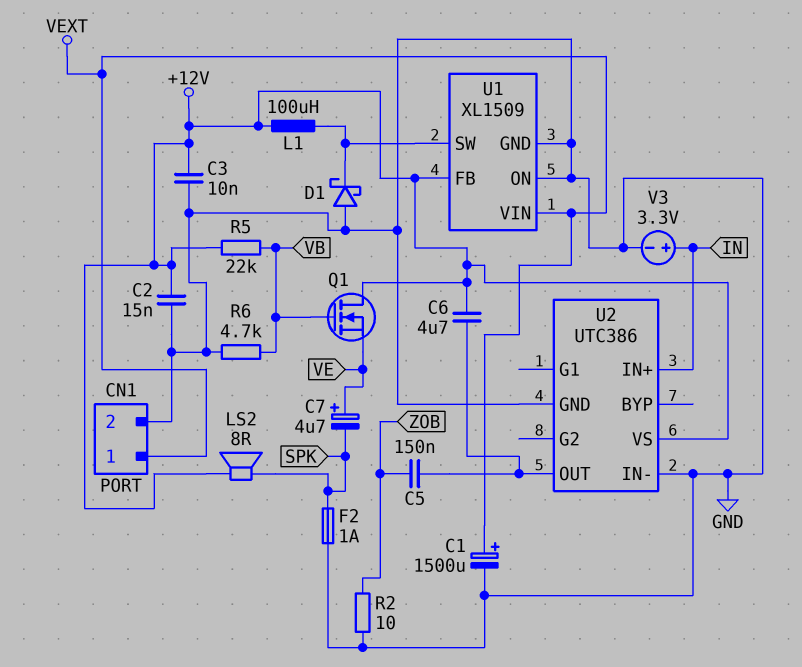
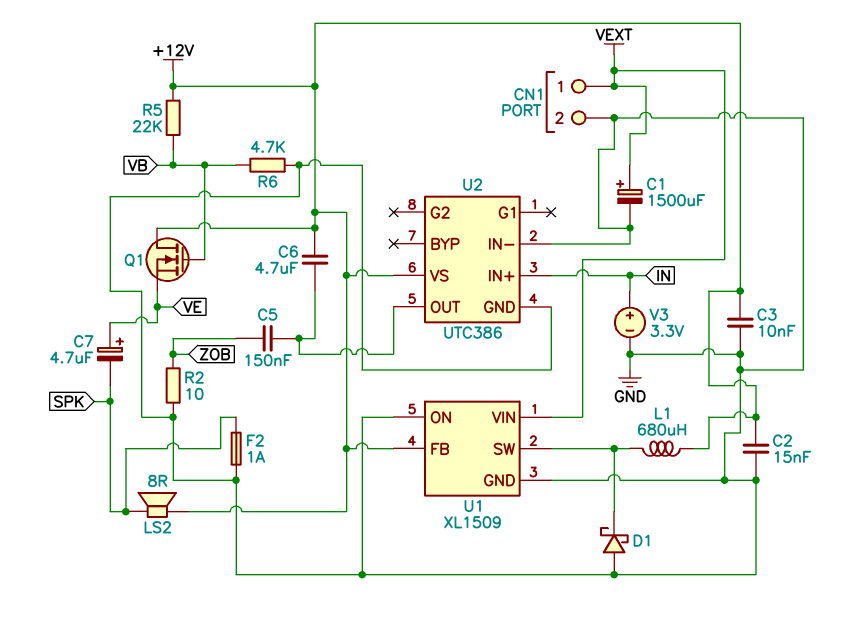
L1: 100uH (+12V, U1/SW) -> 680uH (+12V, U1/SW)

